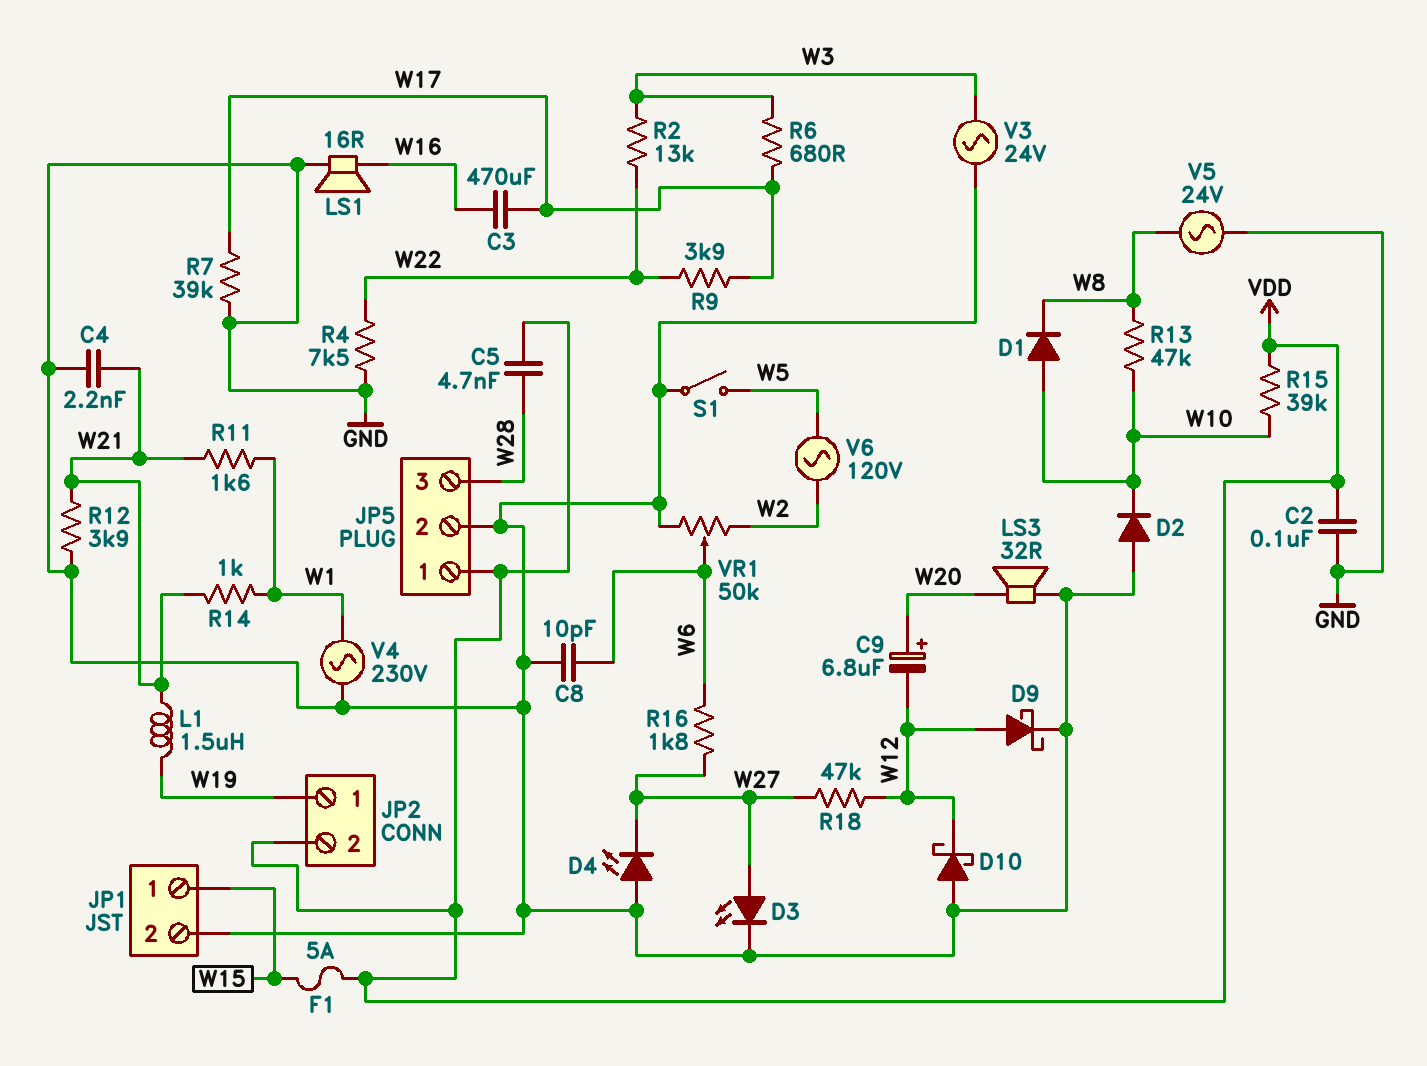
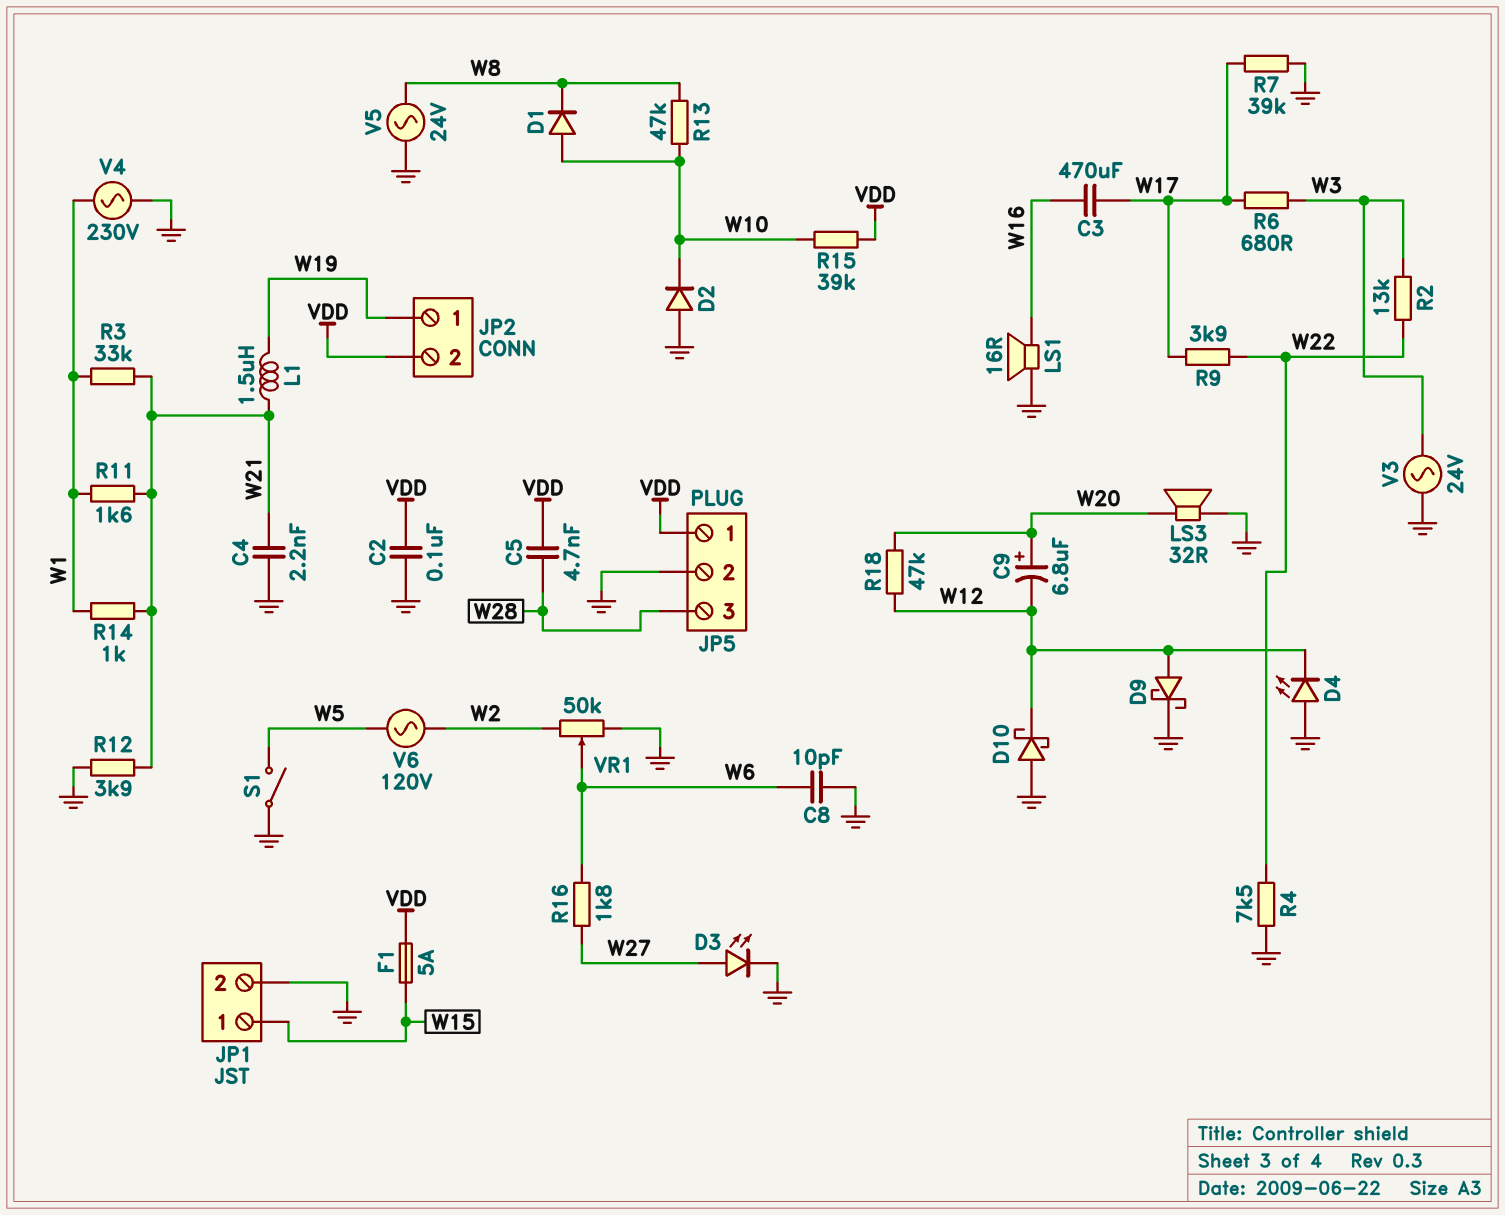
D4: LED (A GND, K W27) -> LED (A GND, K W12)
R3: none -> 33k (W1, W21)
R18: 47k (W12, W27) -> 47k (W12, W20)

